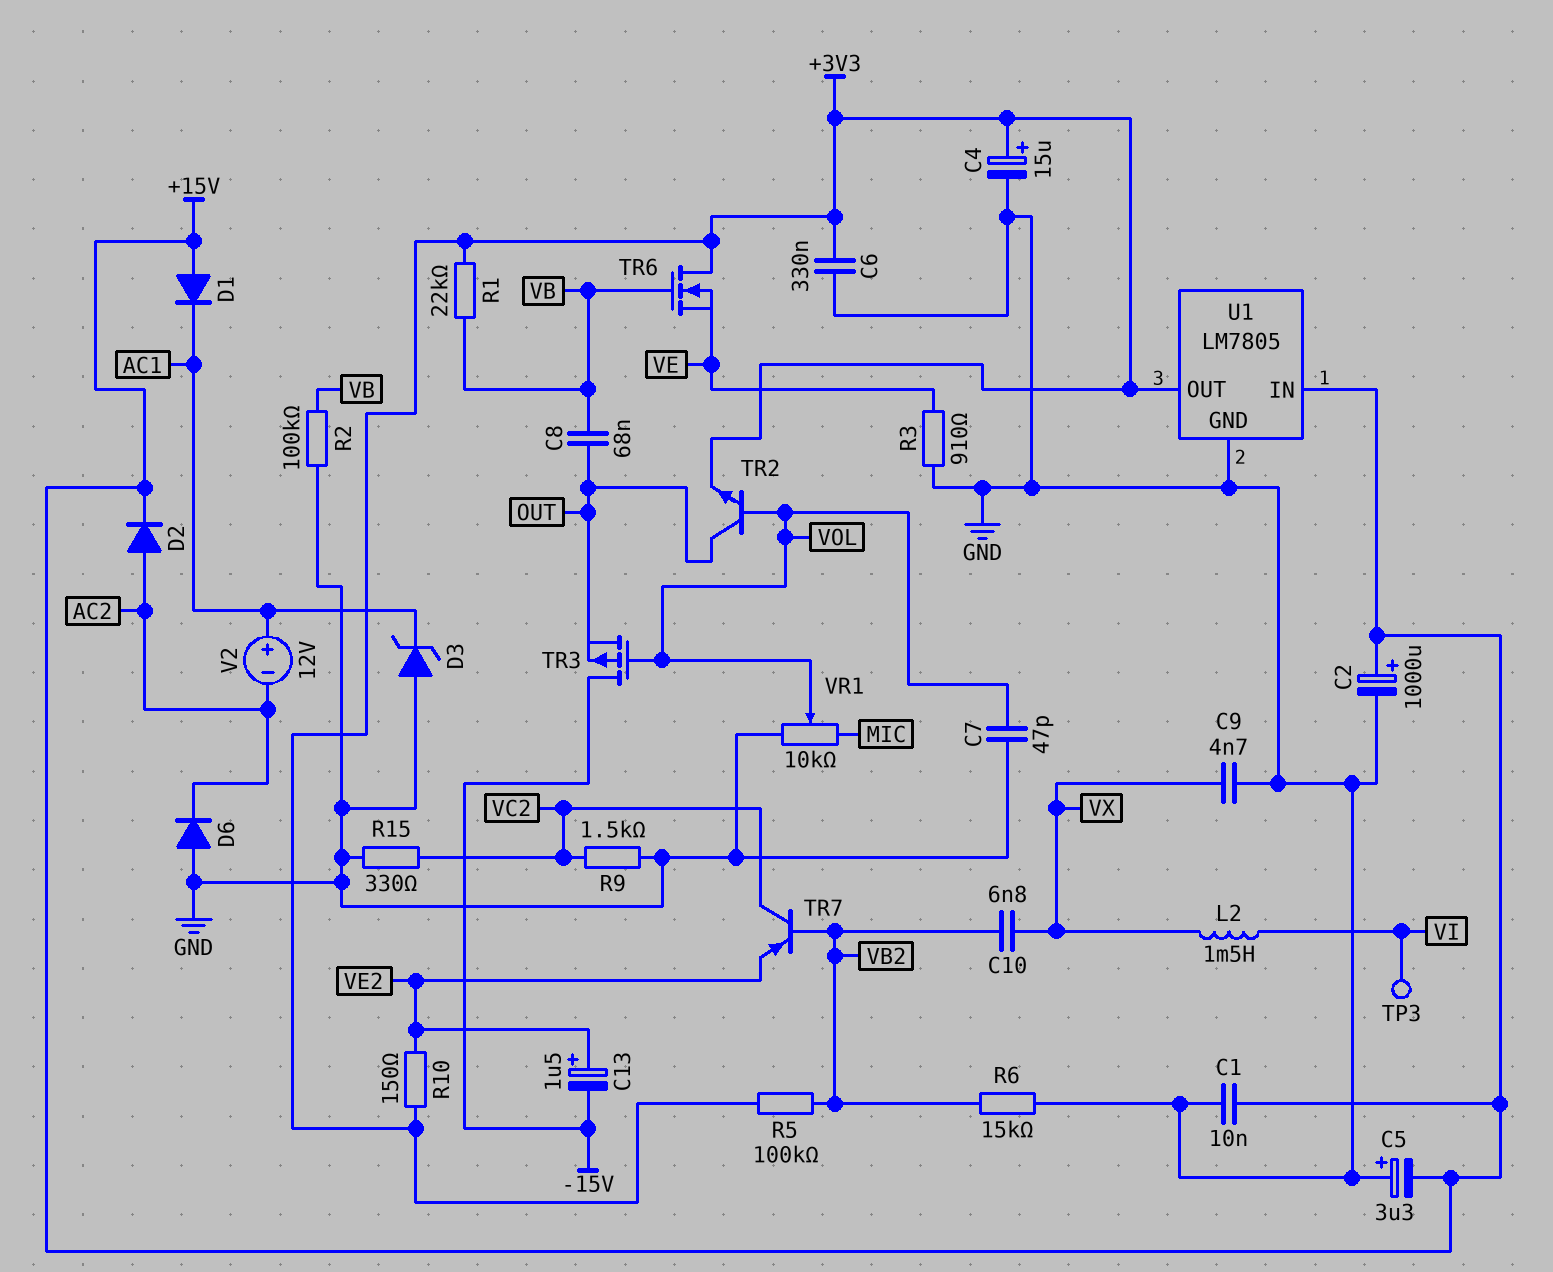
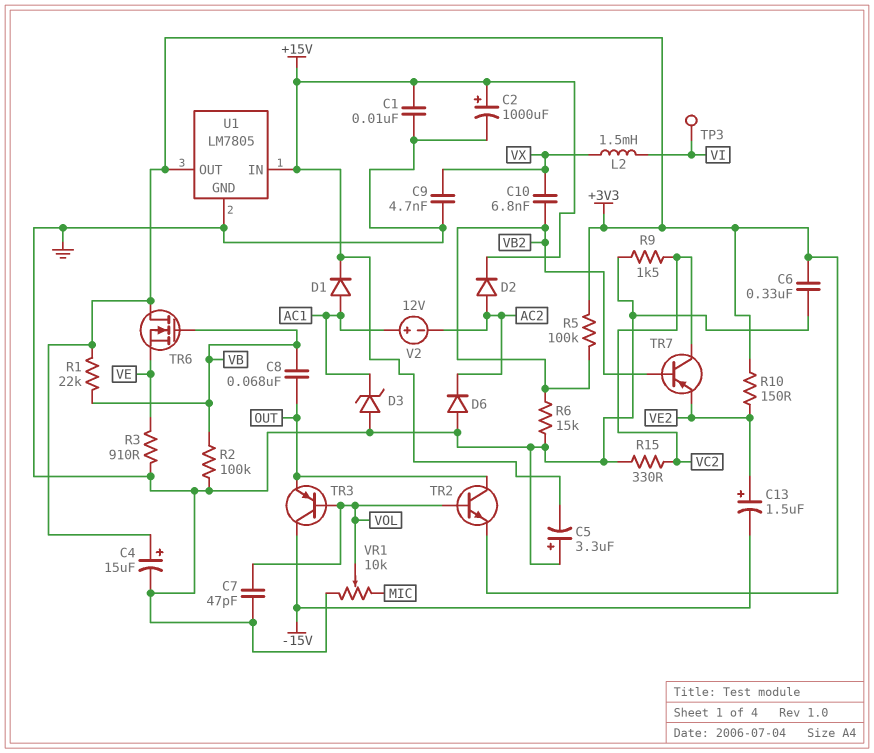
D1: diode (A +15V, K AC1) -> diode (A AC1, K +15V)
TR3: PMOS (G VOL, D -15V, S OUT) -> PNP (B VOL, C -15V, E OUT)

